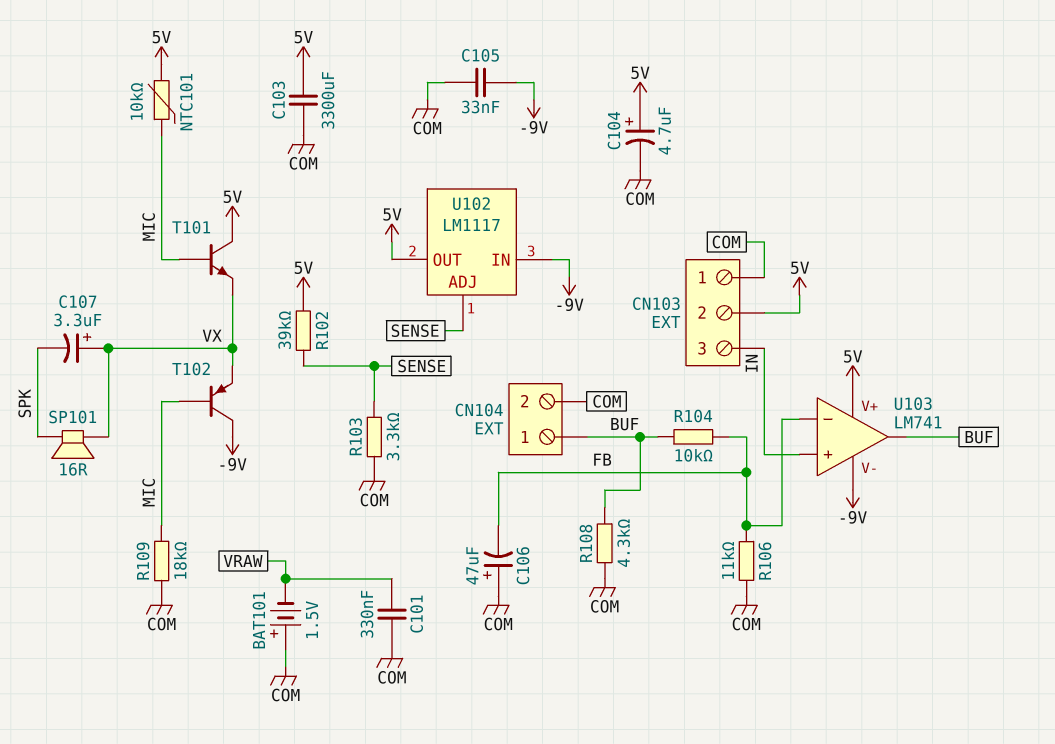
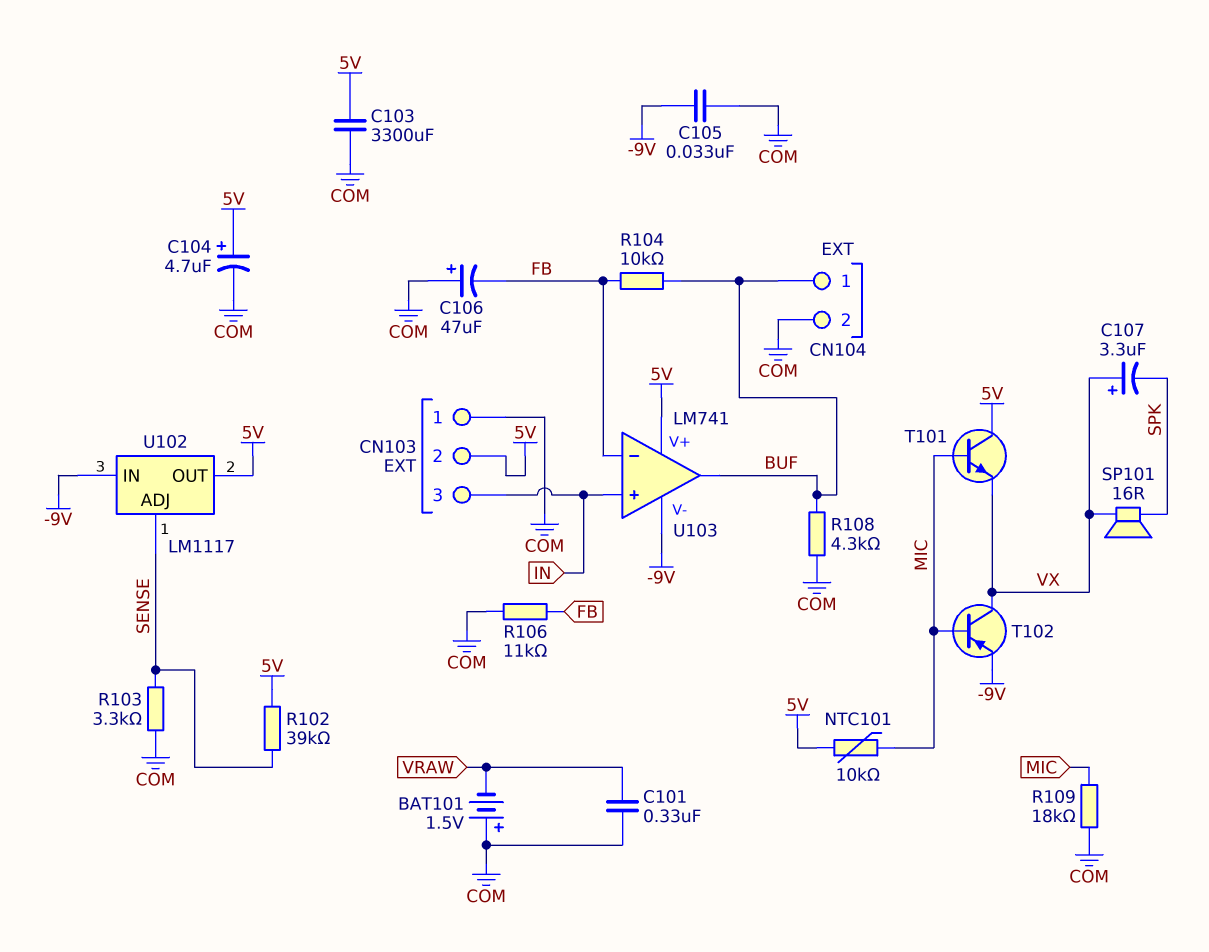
T102: PNP (B MIC, C -9V, E VX) -> PNP (B MIC, C VX, E -9V)

